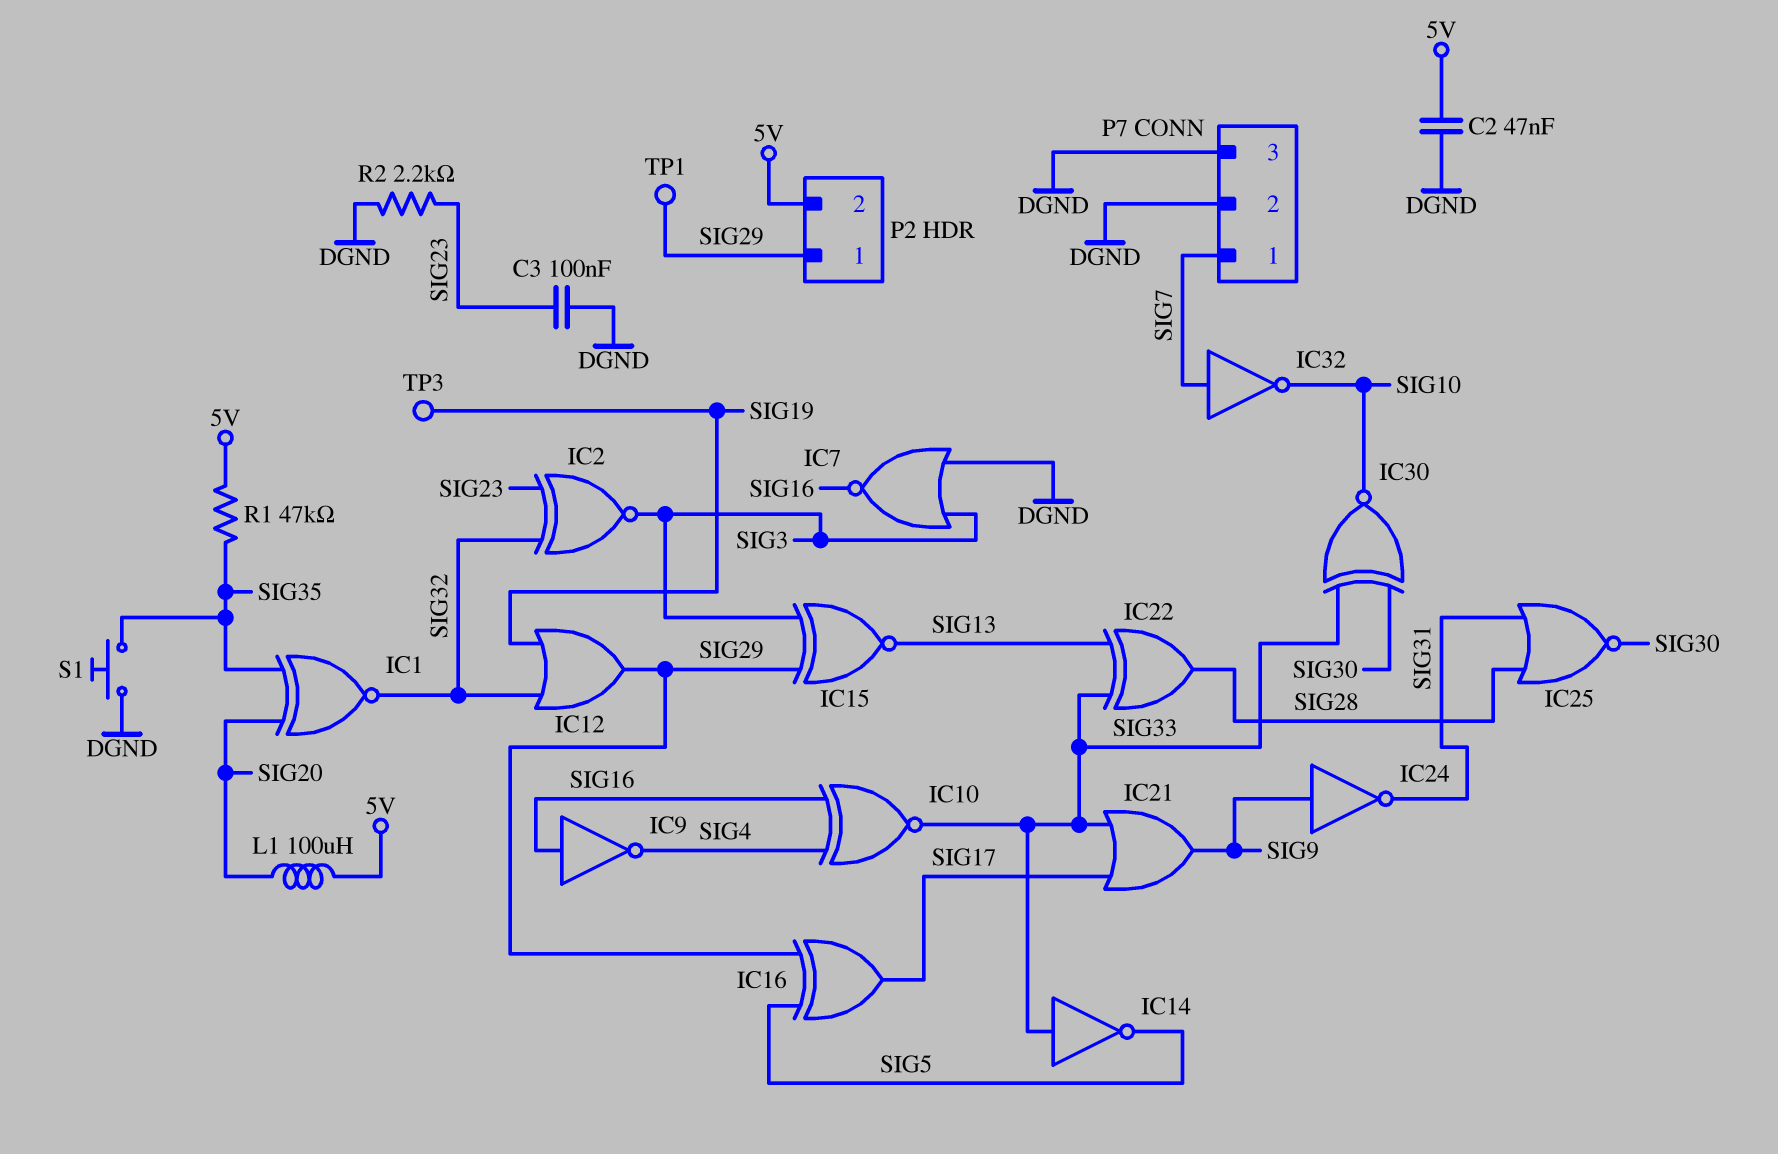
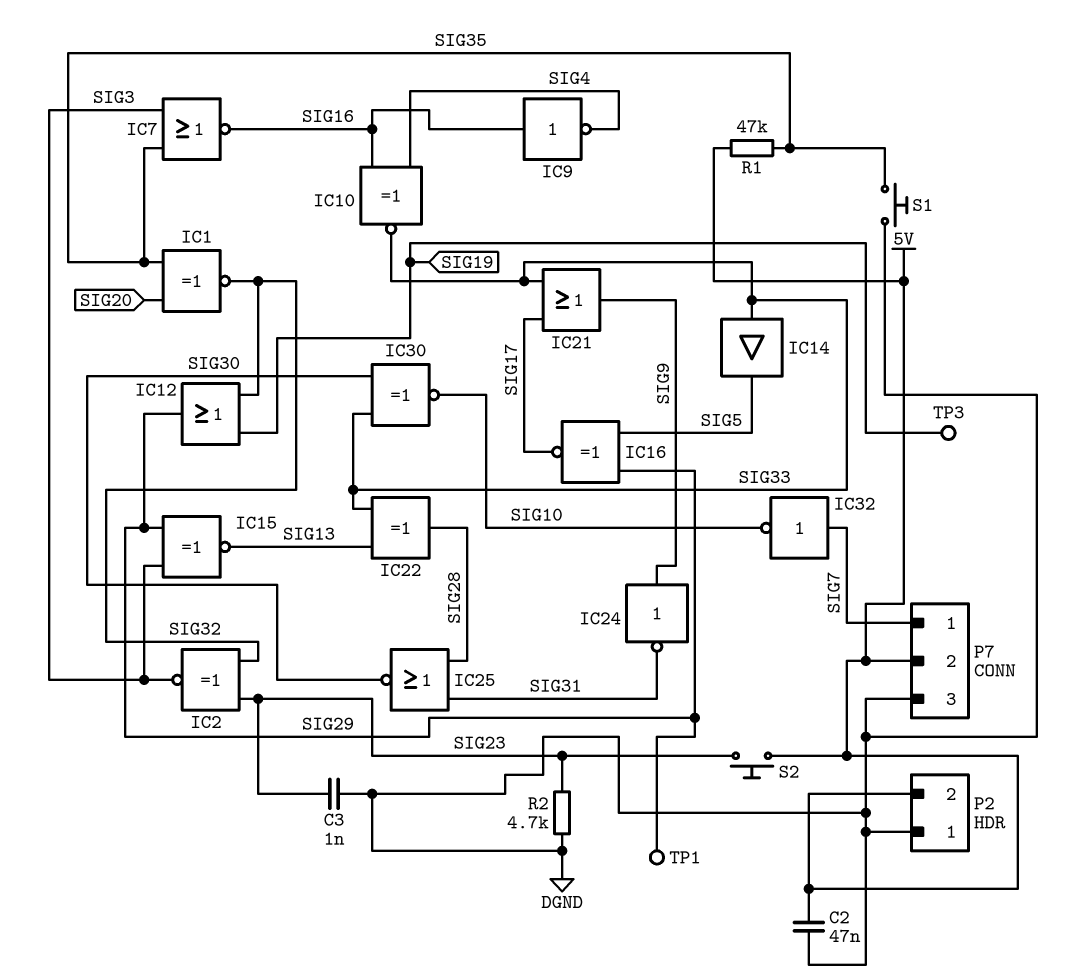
C3: 100nF (DGND, SIG23) -> 1nF (DGND, SIG23)
IC7: NOR (in DGND, in SIG3, out SIG16) -> NOR (in SIG3, in SIG35, out SIG16)
IC14: NOT (in SIG33, out SIG5) -> buffer (in SIG33, out SIG5)
IC16: XOR (in SIG5, in SIG29, out SIG17) -> XNOR (in SIG5, in SIG29, out SIG17)
L1: 100uH (5V, SIG20) -> none
P2 pin 1: SIG29 -> DGND
P7 pin 2: DGND -> 5V
R2: 2.2k (DGND, SIG23) -> 4.7k (DGND, SIG23)
S2: none -> button (5V, SIG23)

